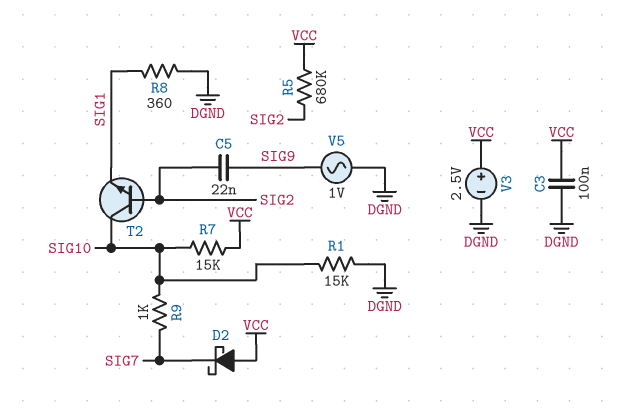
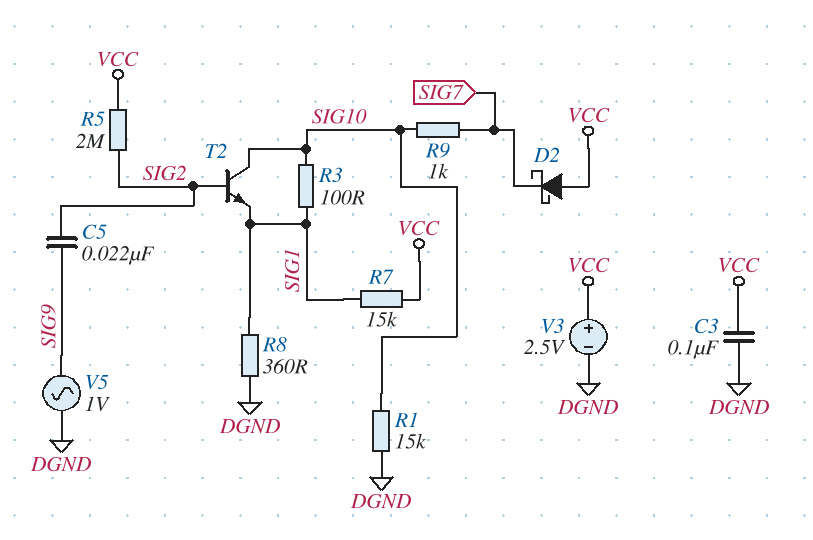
R3: none -> 100 (SIG1, SIG10)
R5: 680k (SIG2, VCC) -> 2M (SIG2, VCC)
R7: 15k (SIG10, VCC) -> 15k (SIG1, VCC)

